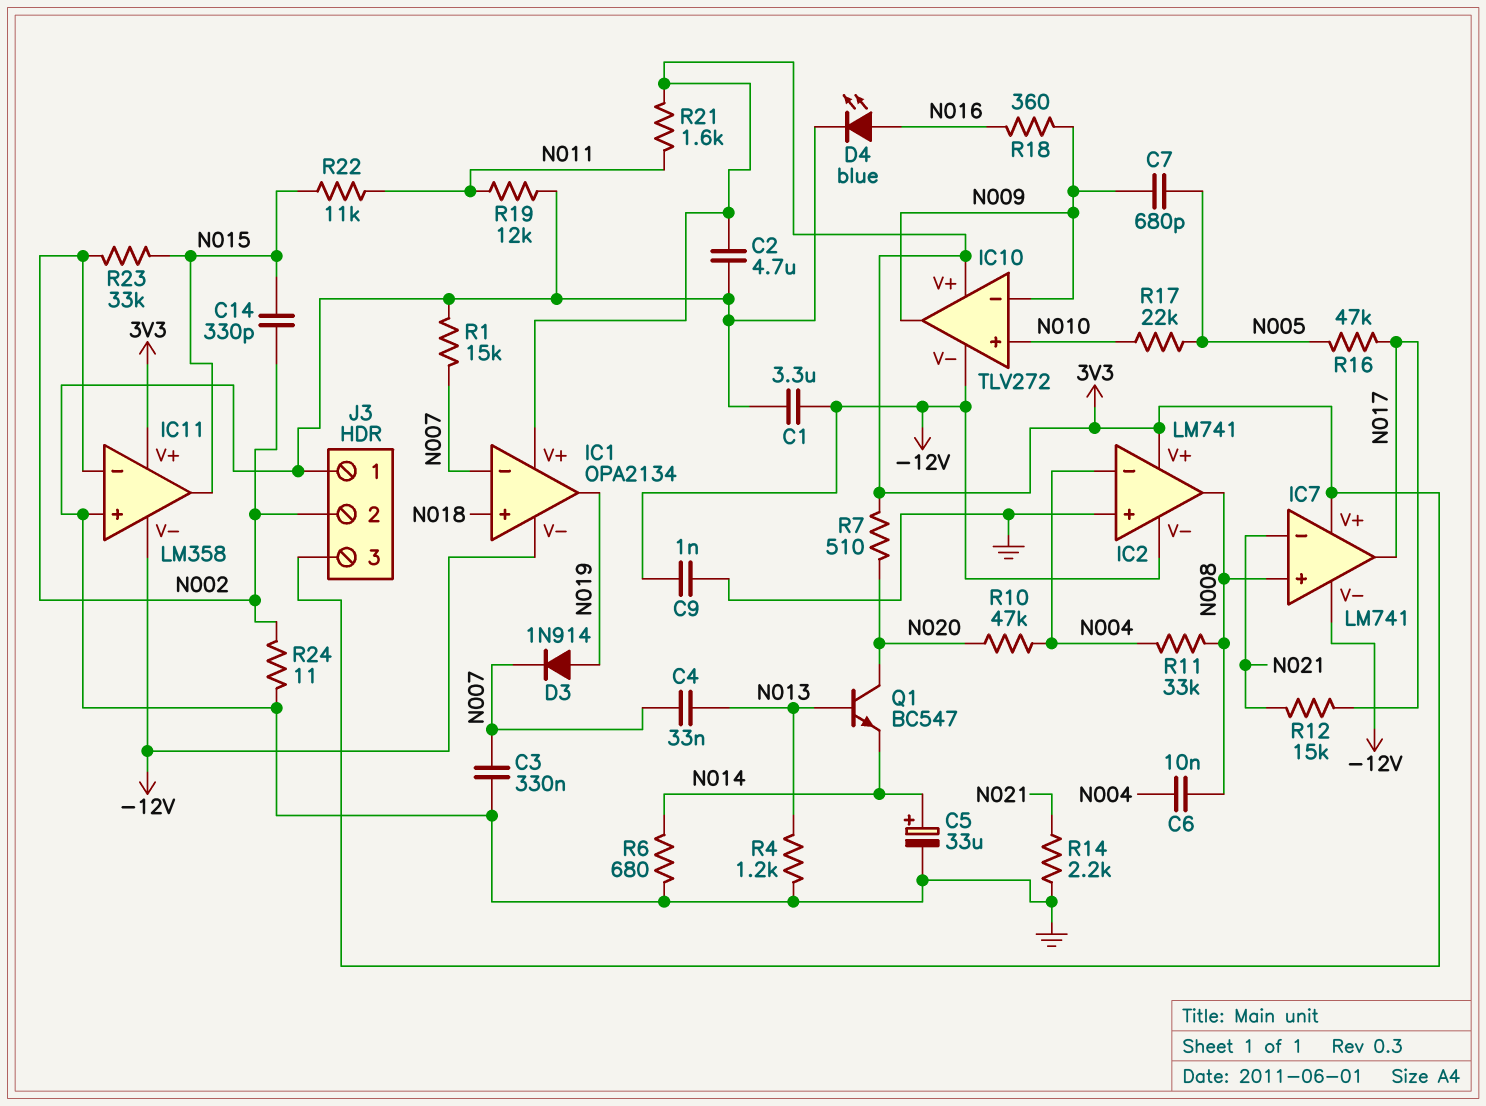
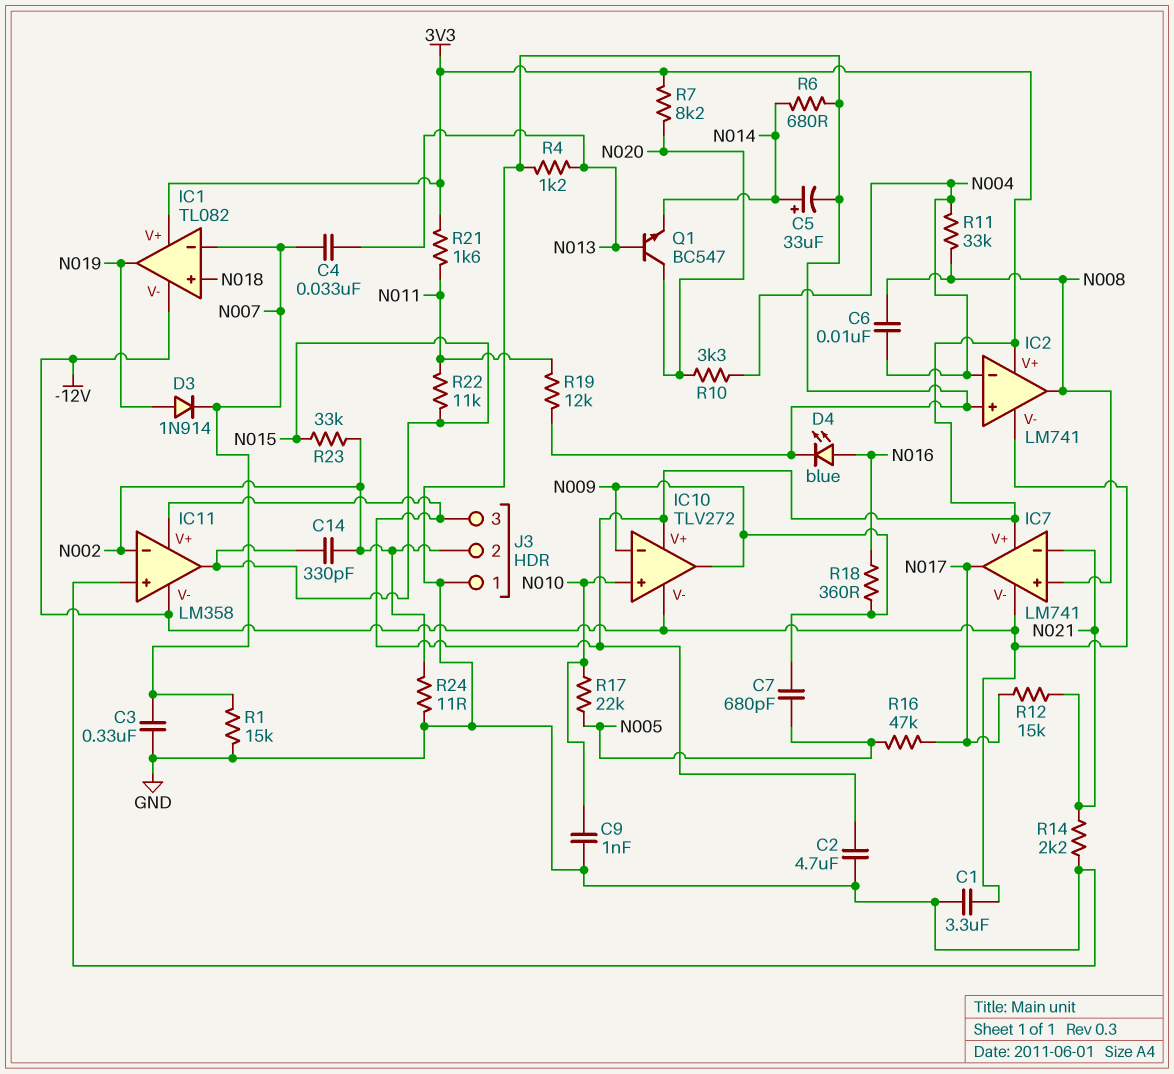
C9: 1nF (-12V, GND) -> 1nF (GND, N010)
IC1: OPA2134 -> TL082
R7: 510 (3V3, N020) -> 8.2k (3V3, N020)
R10: 47k (N004, N020) -> 3.3k (N004, N020)

